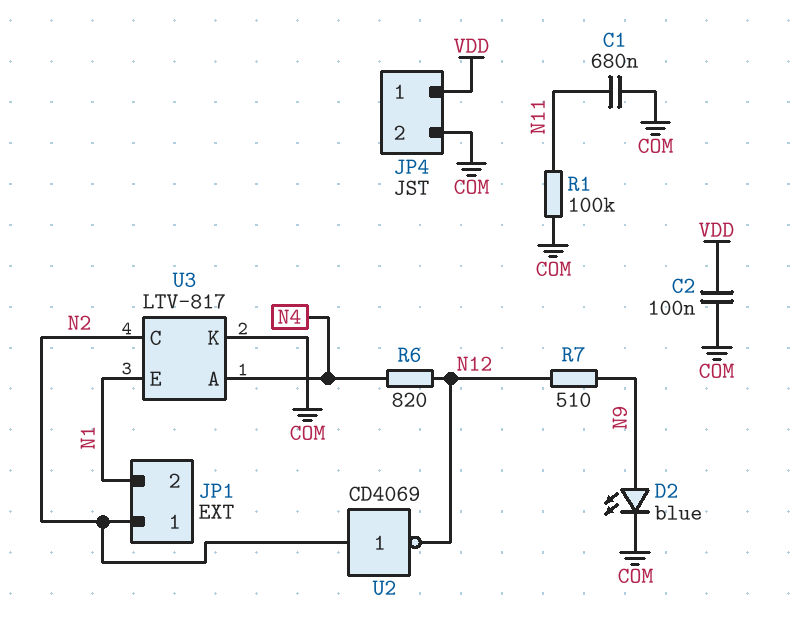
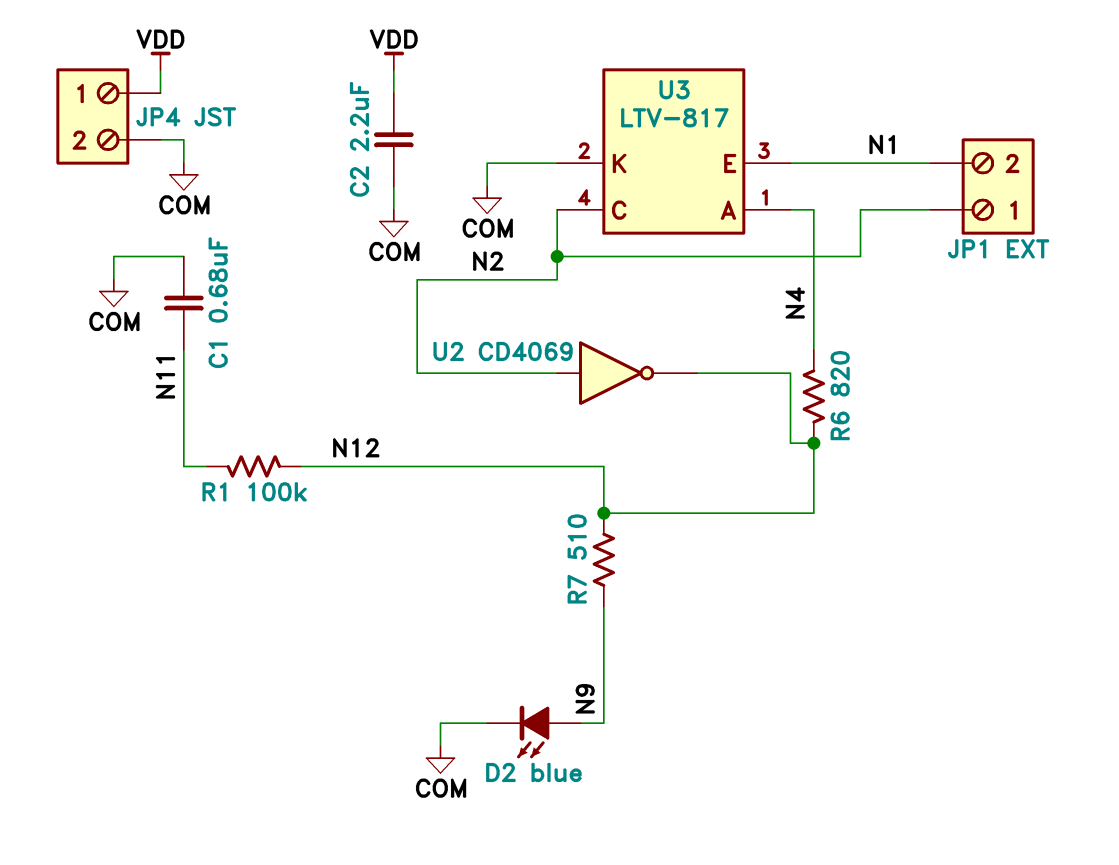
C2: 100nF (COM, VDD) -> 2.2uF (COM, VDD)
R1: 100k (COM, N11) -> 100k (N11, N12)

